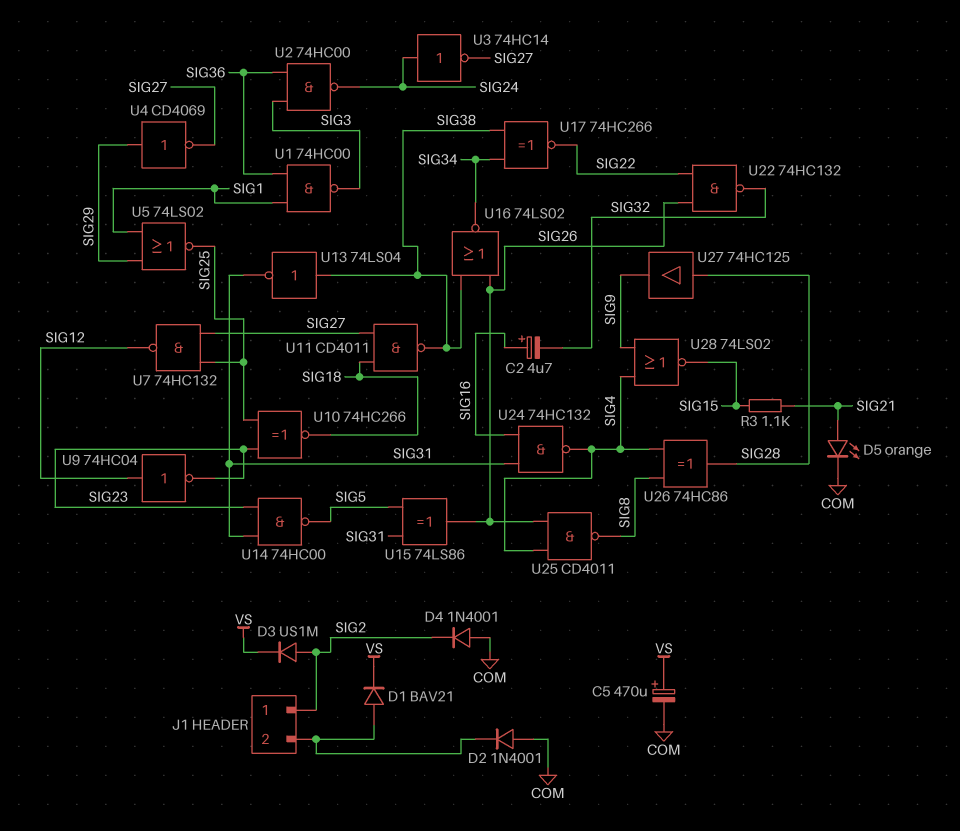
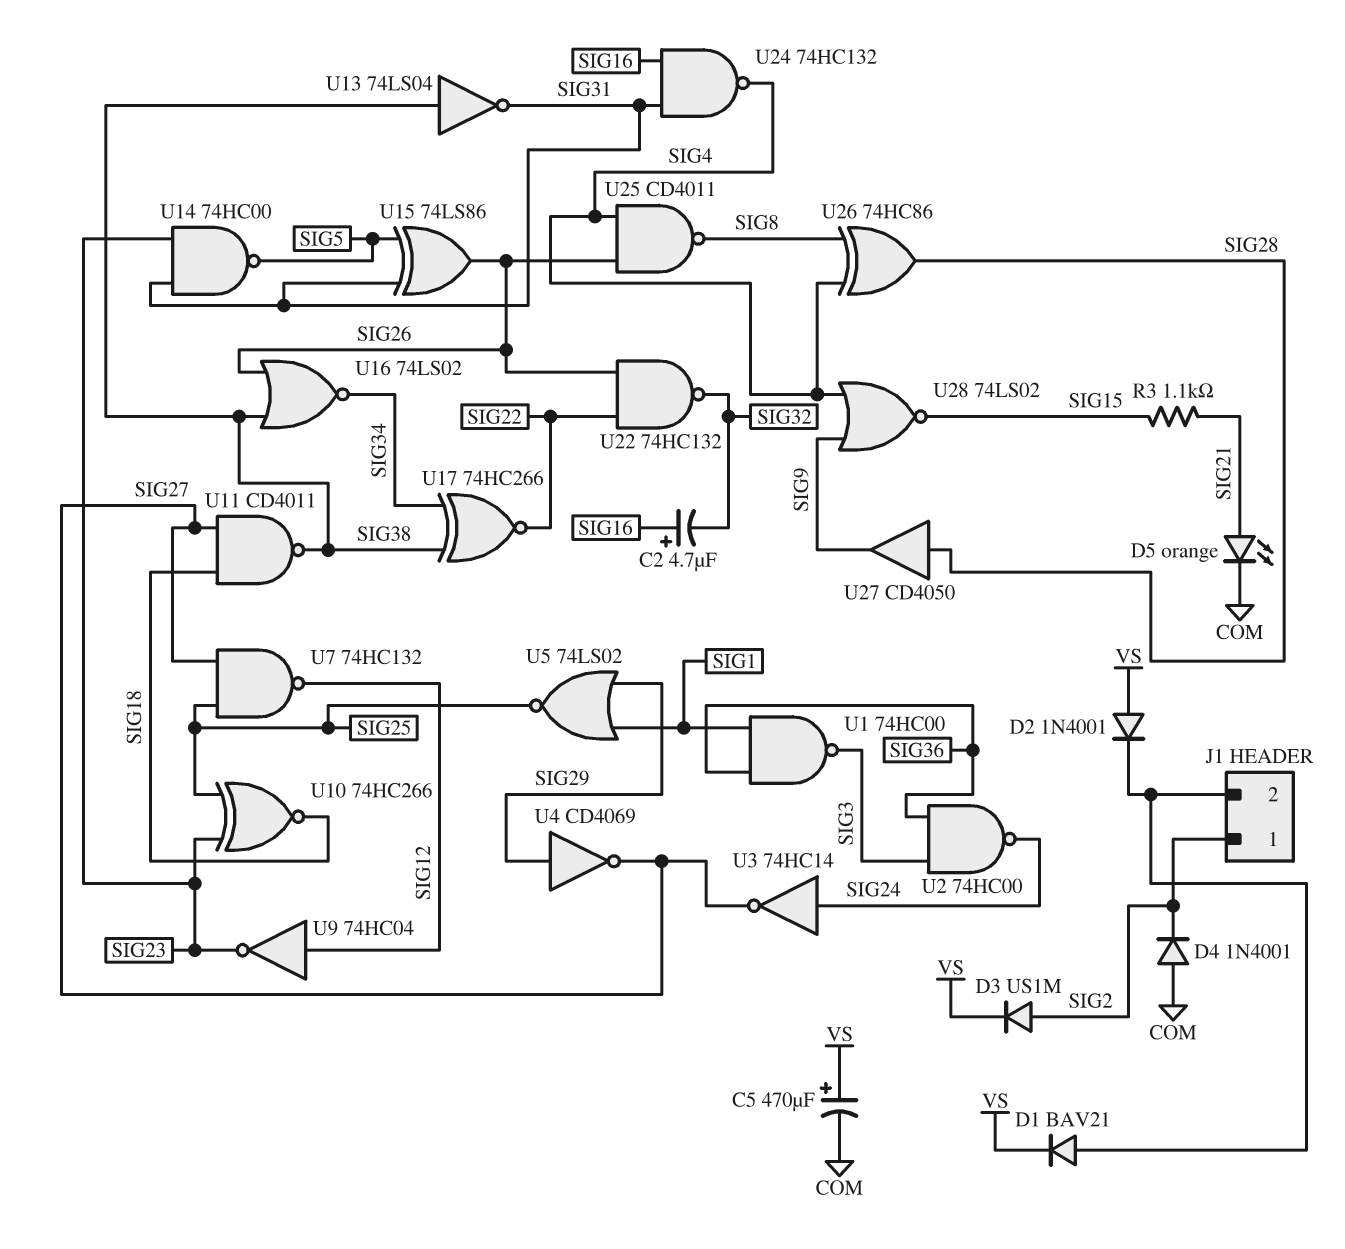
D2: diode 1N4001 (A COM, K J1/2) -> diode 1N4001 (A VS, K J1/2)
U27: buffer 74HC125 (in SIG28, out SIG9) -> buffer CD4050 (in SIG28, out SIG9)

